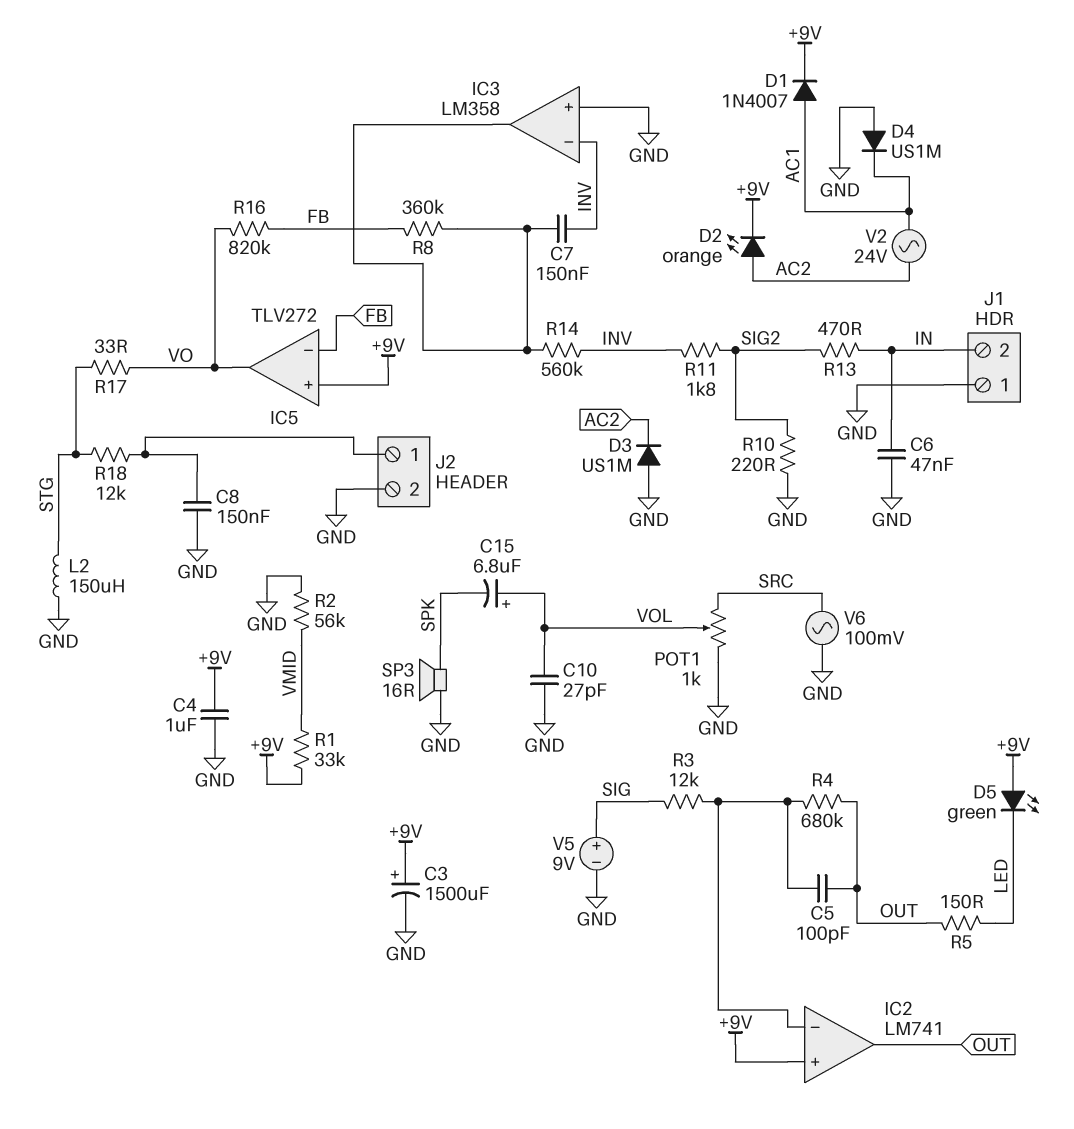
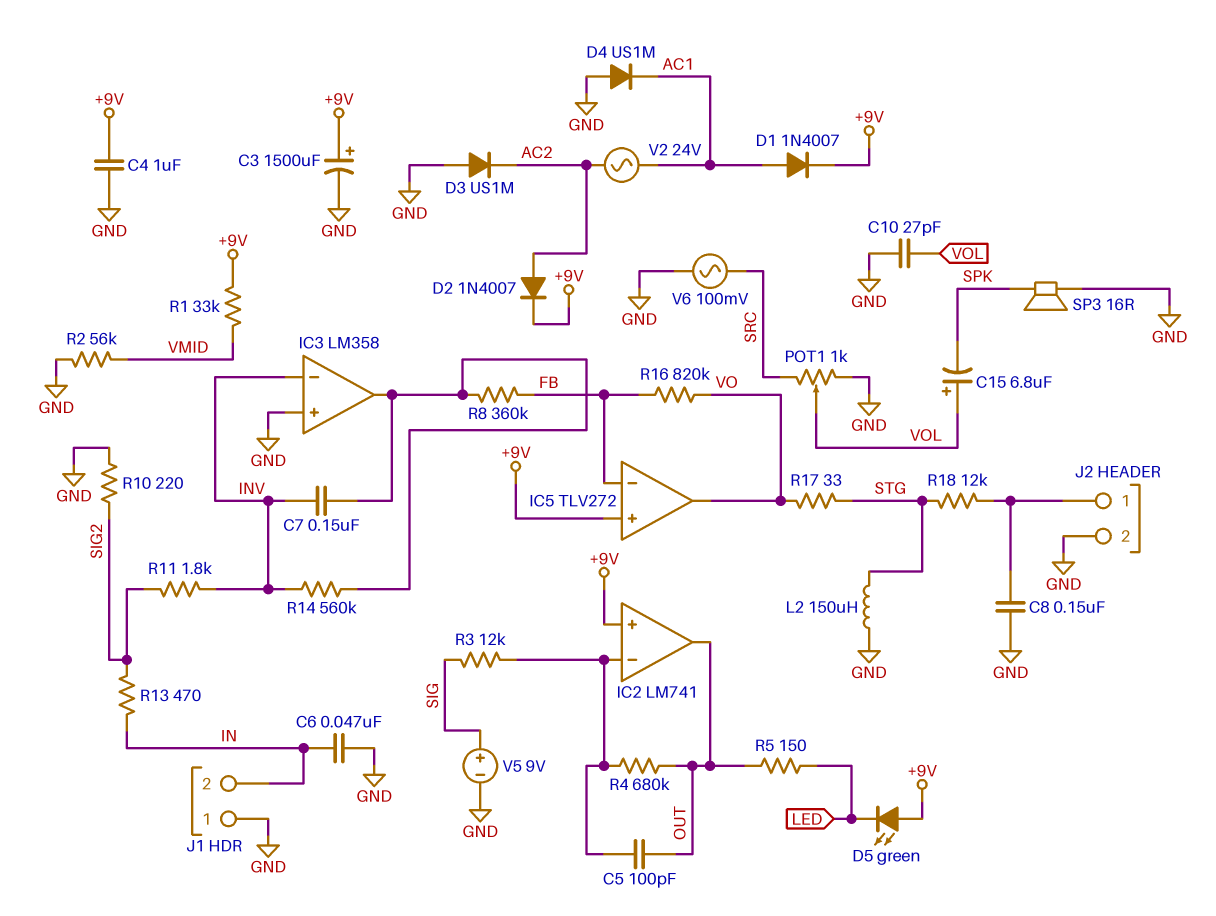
D2: LED orange (A AC2, K +9V) -> diode 1N4007 (A AC2, K +9V)

